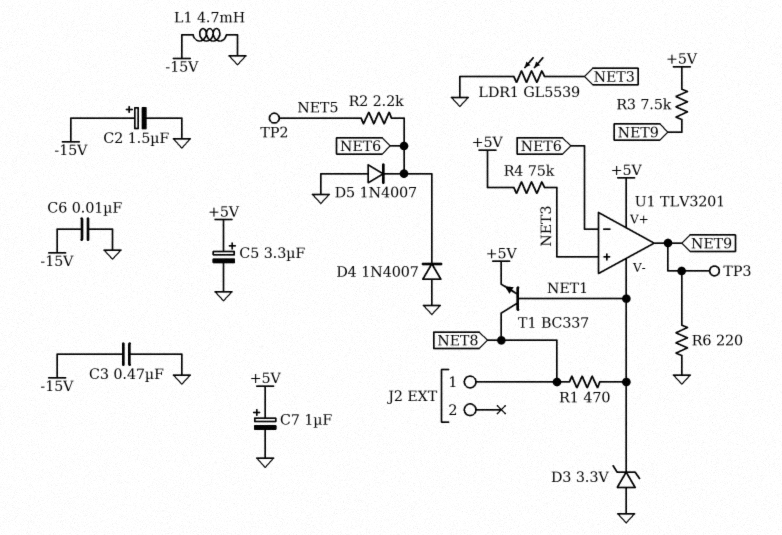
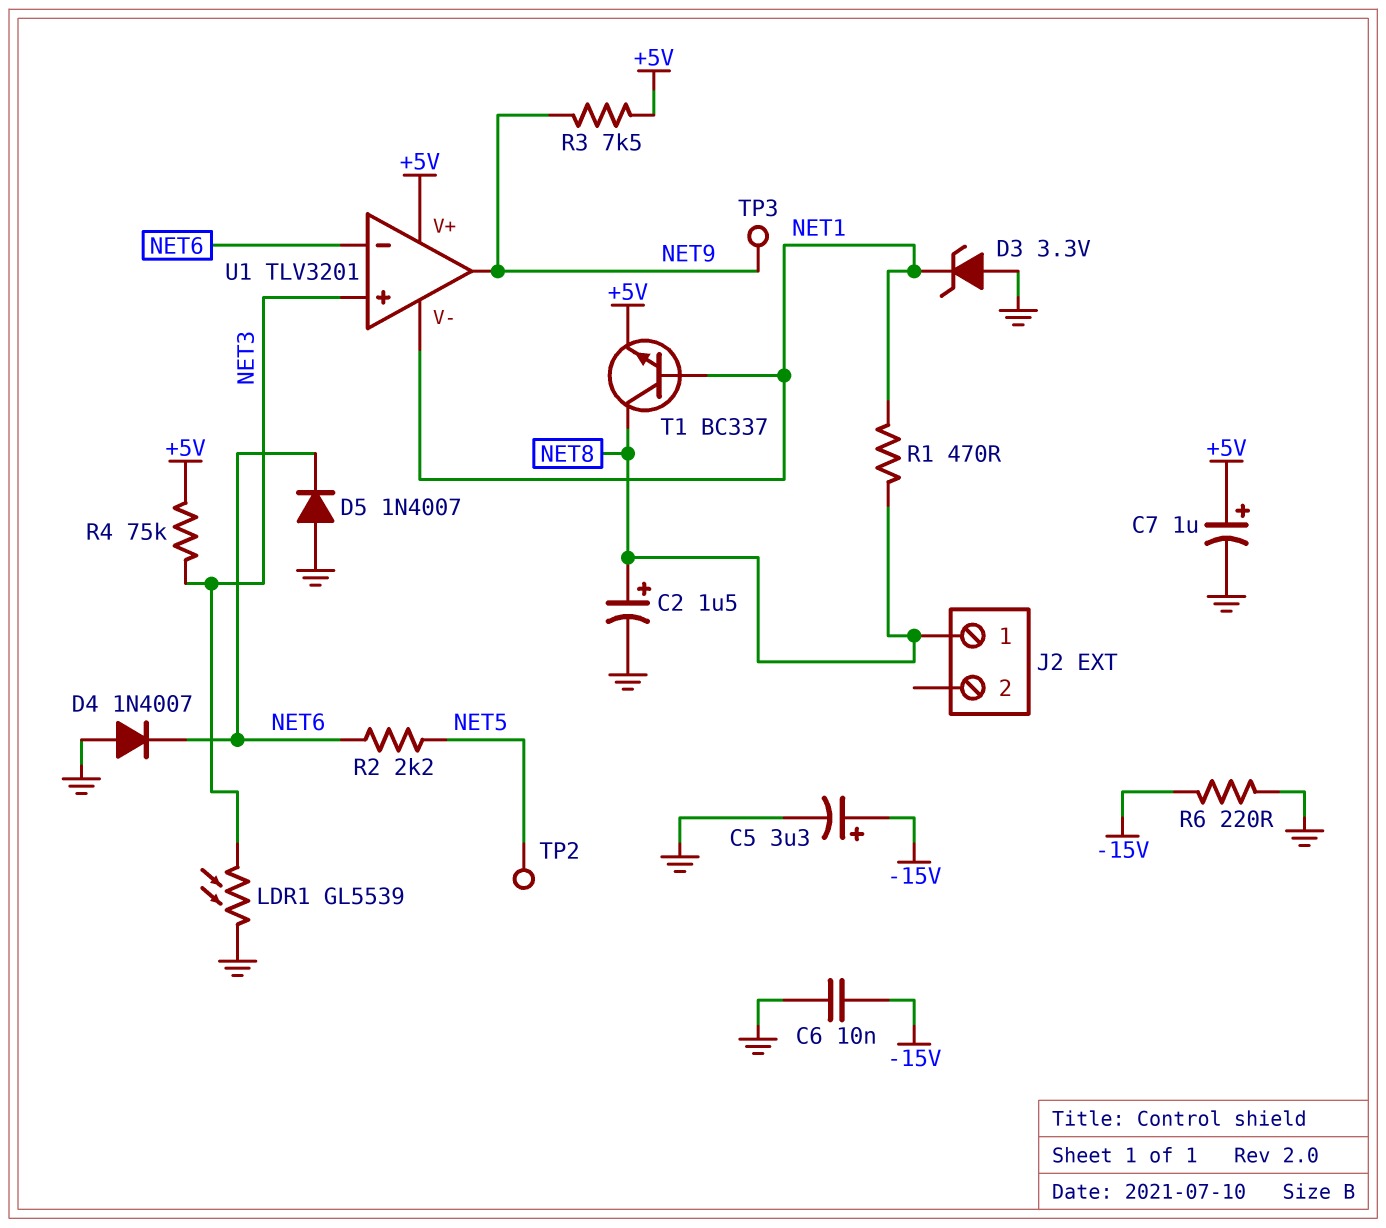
C2: 1.5uF (plus -15V, minus GND) -> 1.5uF (plus NET8, minus GND)
C3: 470nF (-15V, GND) -> none
C5: 3.3uF (plus +5V, minus GND) -> 3.3uF (plus -15V, minus GND)
L1: 4.7mH (-15V, GND) -> none
R6: 220 (GND, NET9) -> 220 (-15V, GND)

